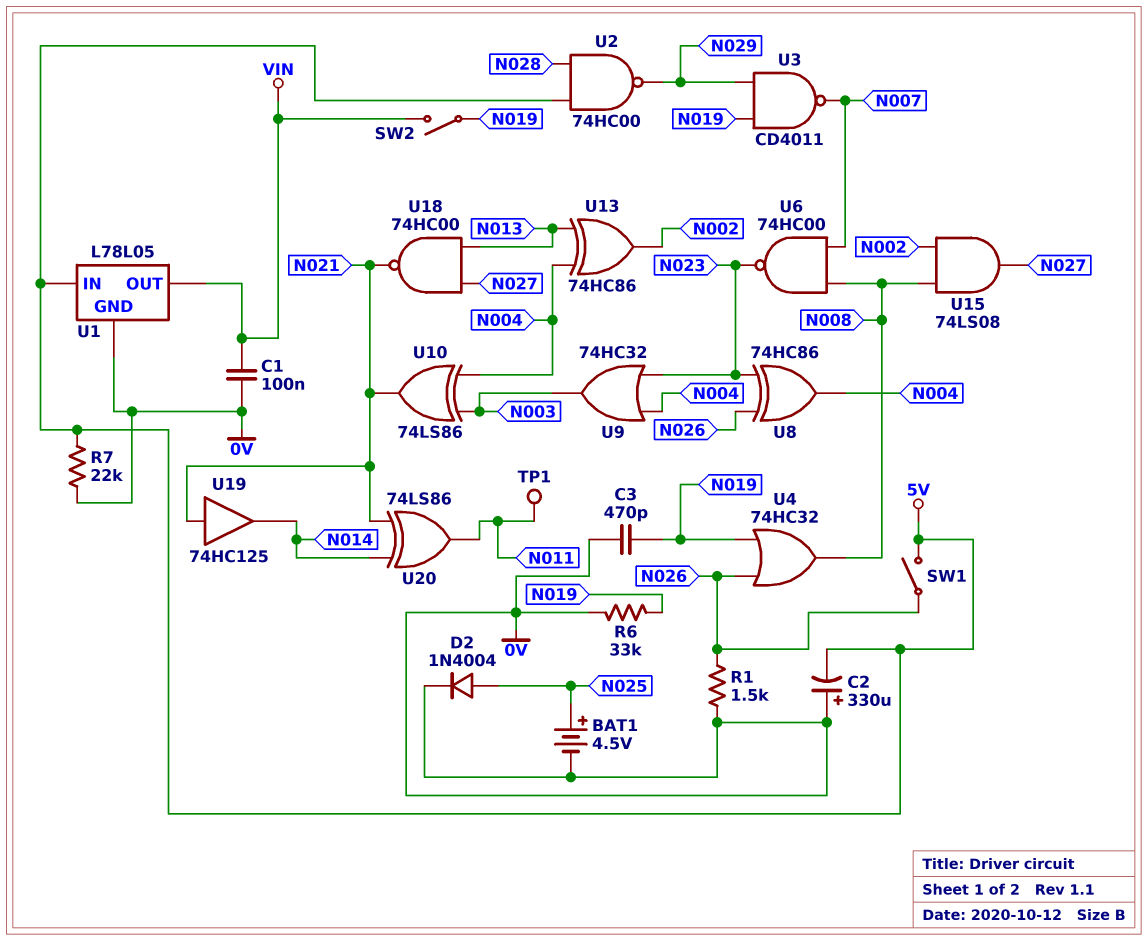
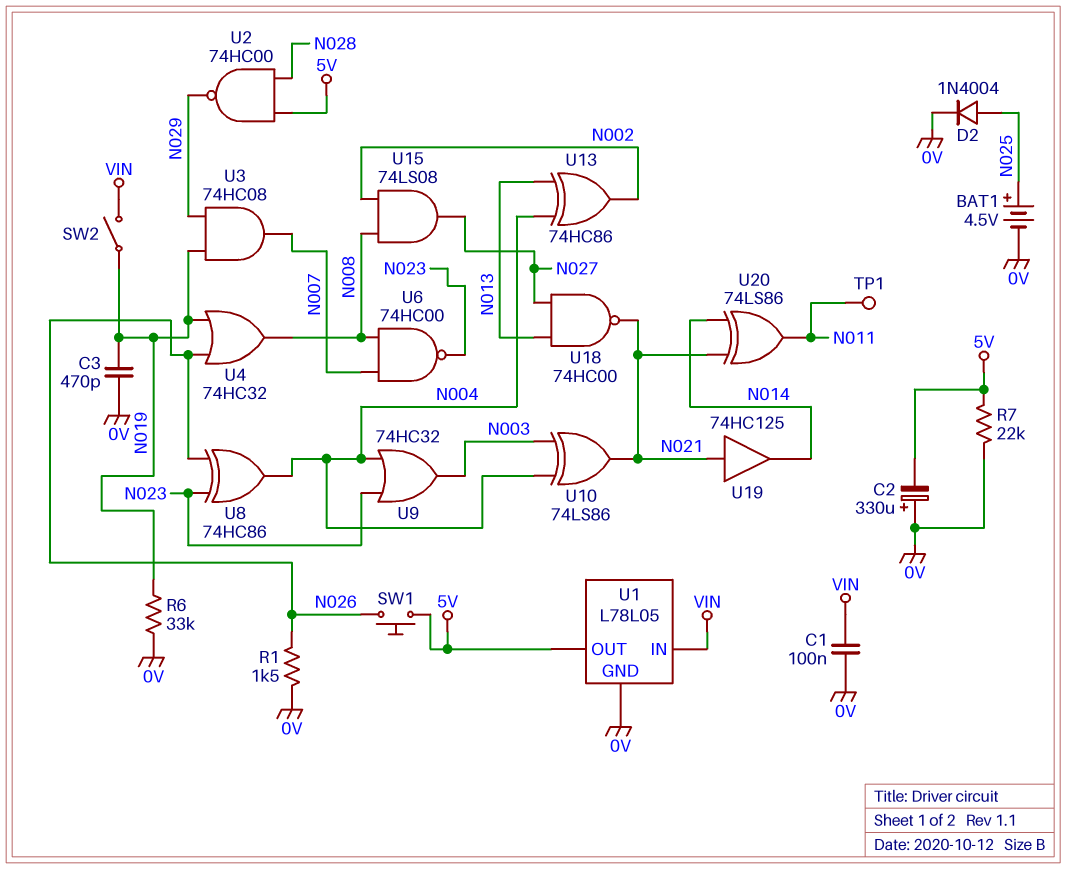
SW1: switch (5V, N026) -> button (5V, N026)
U1 pin IN: 5V -> VIN
U1 pin OUT: VIN -> 5V
U3: NAND CD4011 (in N019, in N029, out N007) -> AND 74HC08 (in N019, in N029, out N007)

